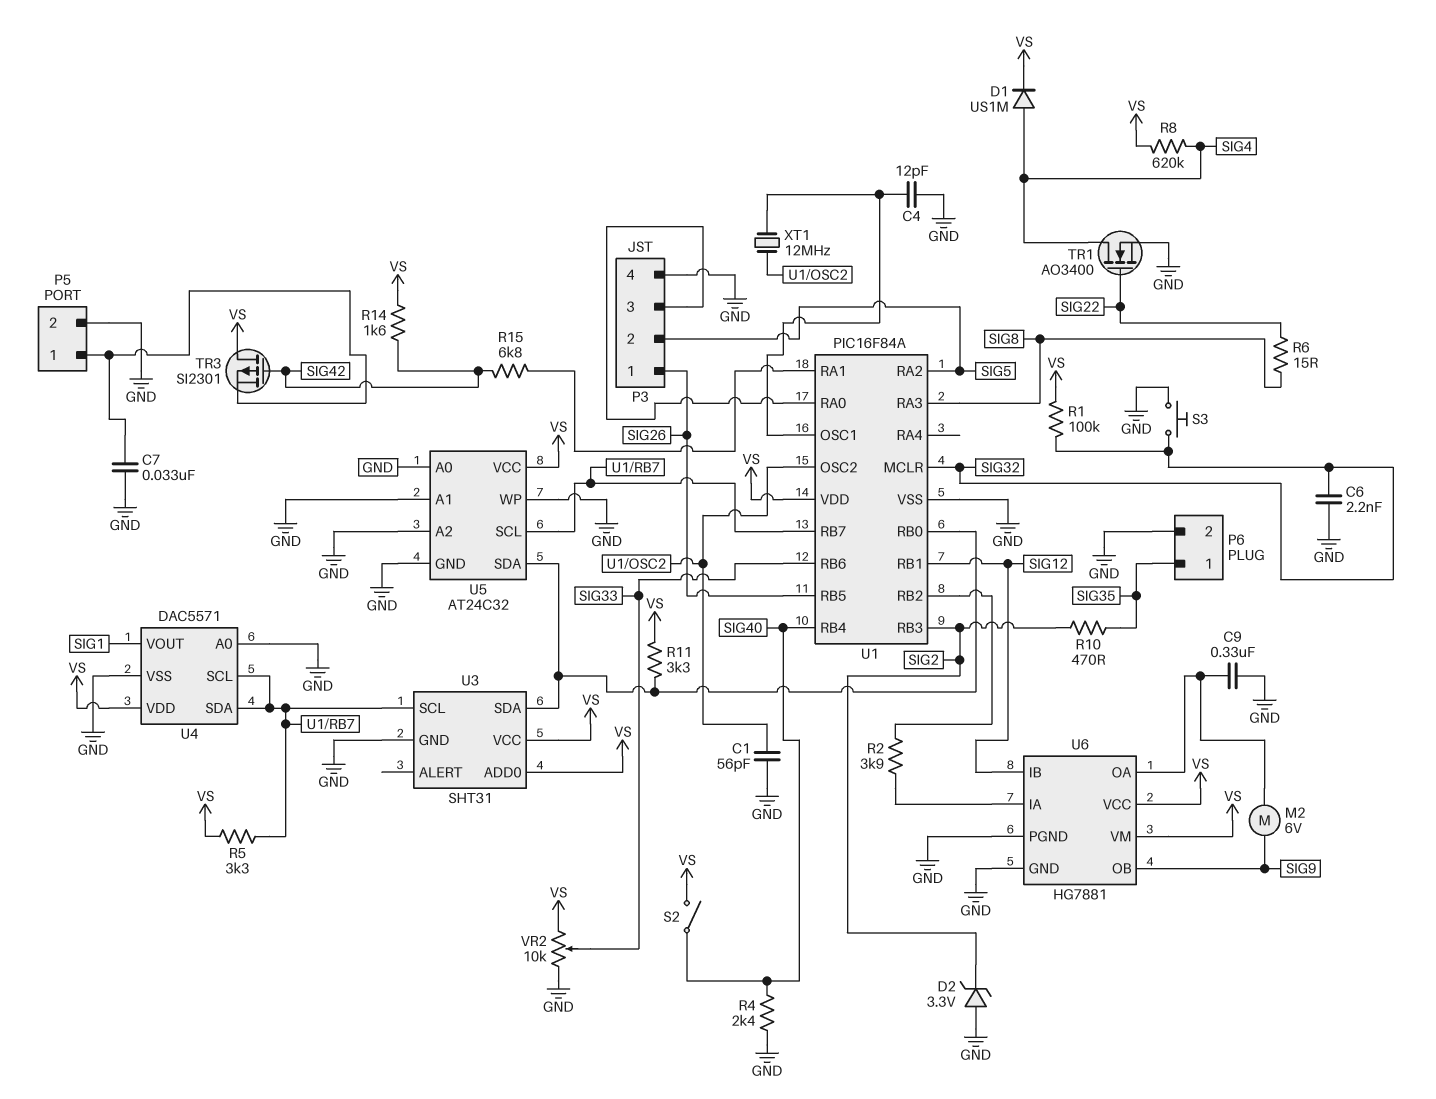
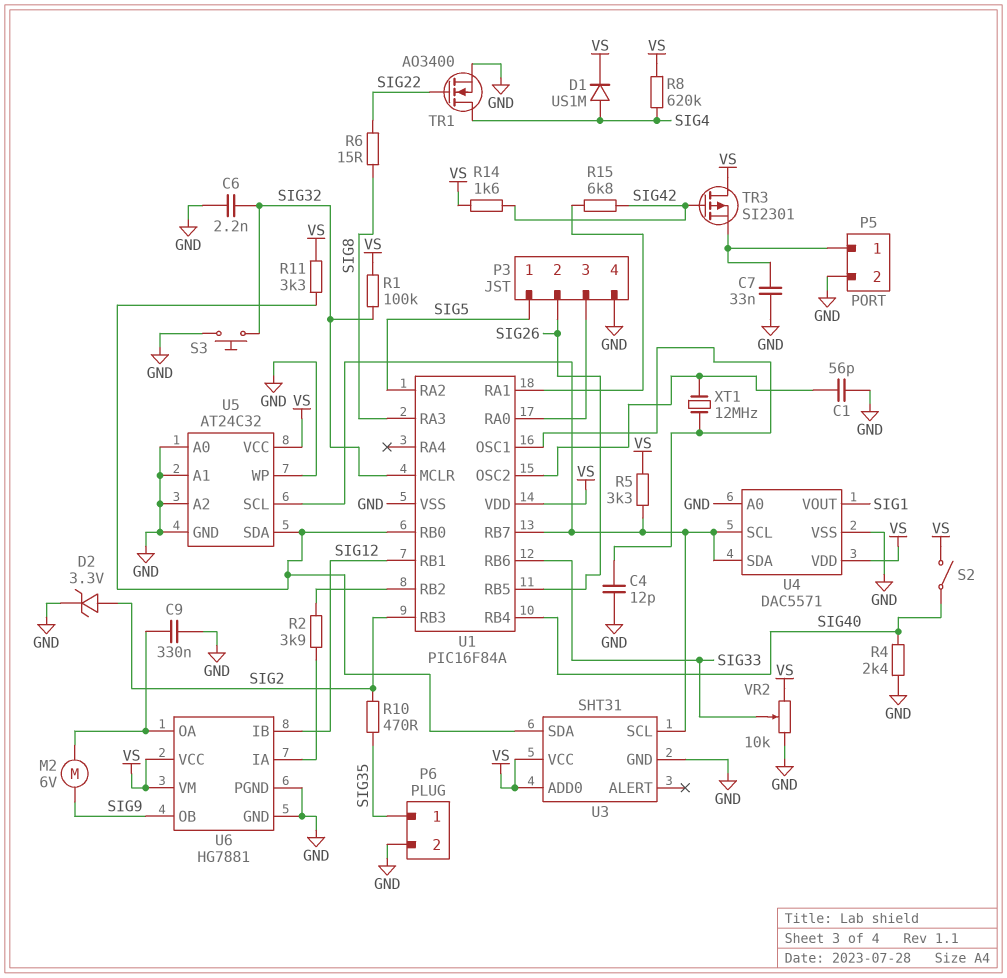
D2: zener 3.3V (A GND, K SIG2) -> zener 3.3V (A SIG2, K GND)
P3 pin 1: SIG26 -> SIG5
P3 pin 2: SIG5 -> SIG26

